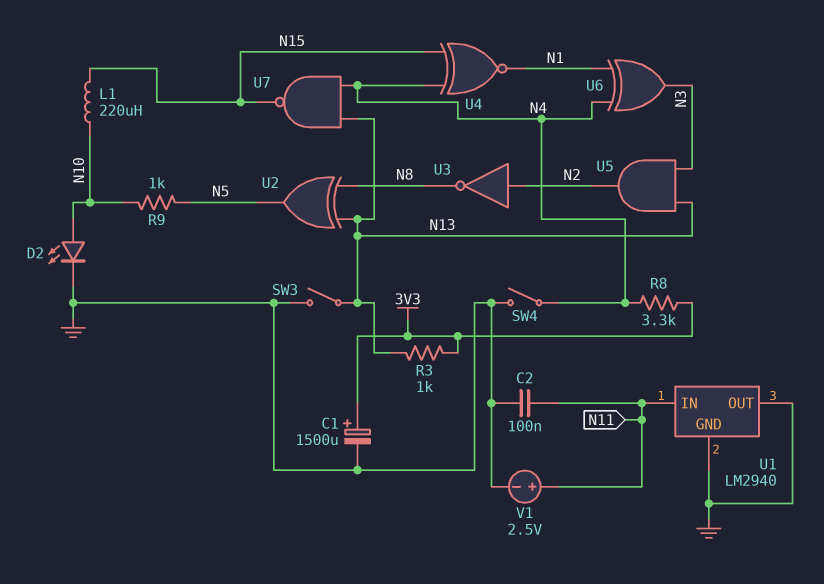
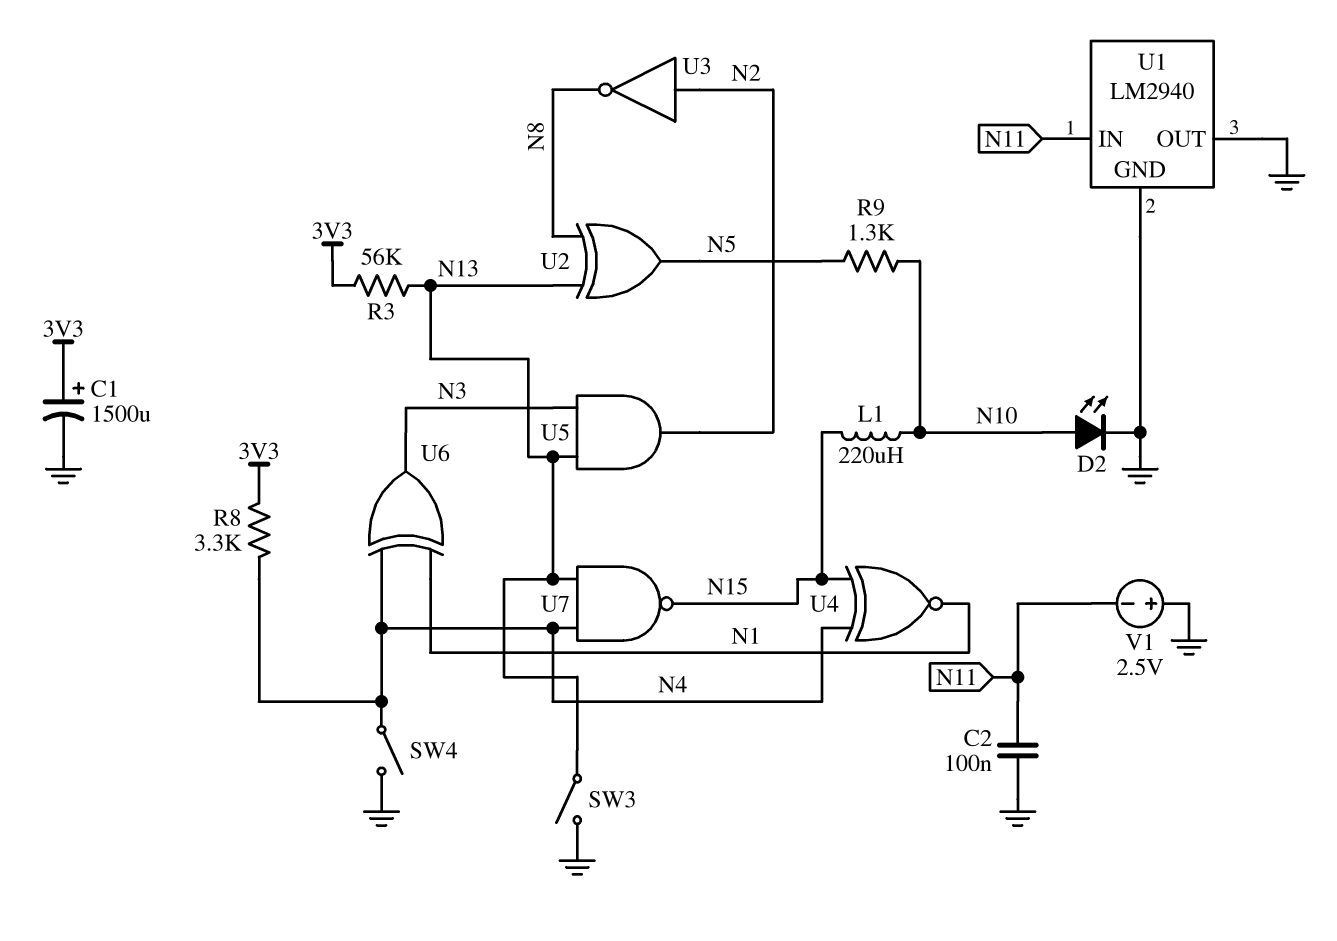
R3: 1k (3V3, N13) -> 56k (3V3, N13)
R9: 1k (N5, N10) -> 1.3k (N5, N10)
V1: 2.5V (plus N11, minus GND) -> 2.5V (plus GND, minus N11)

